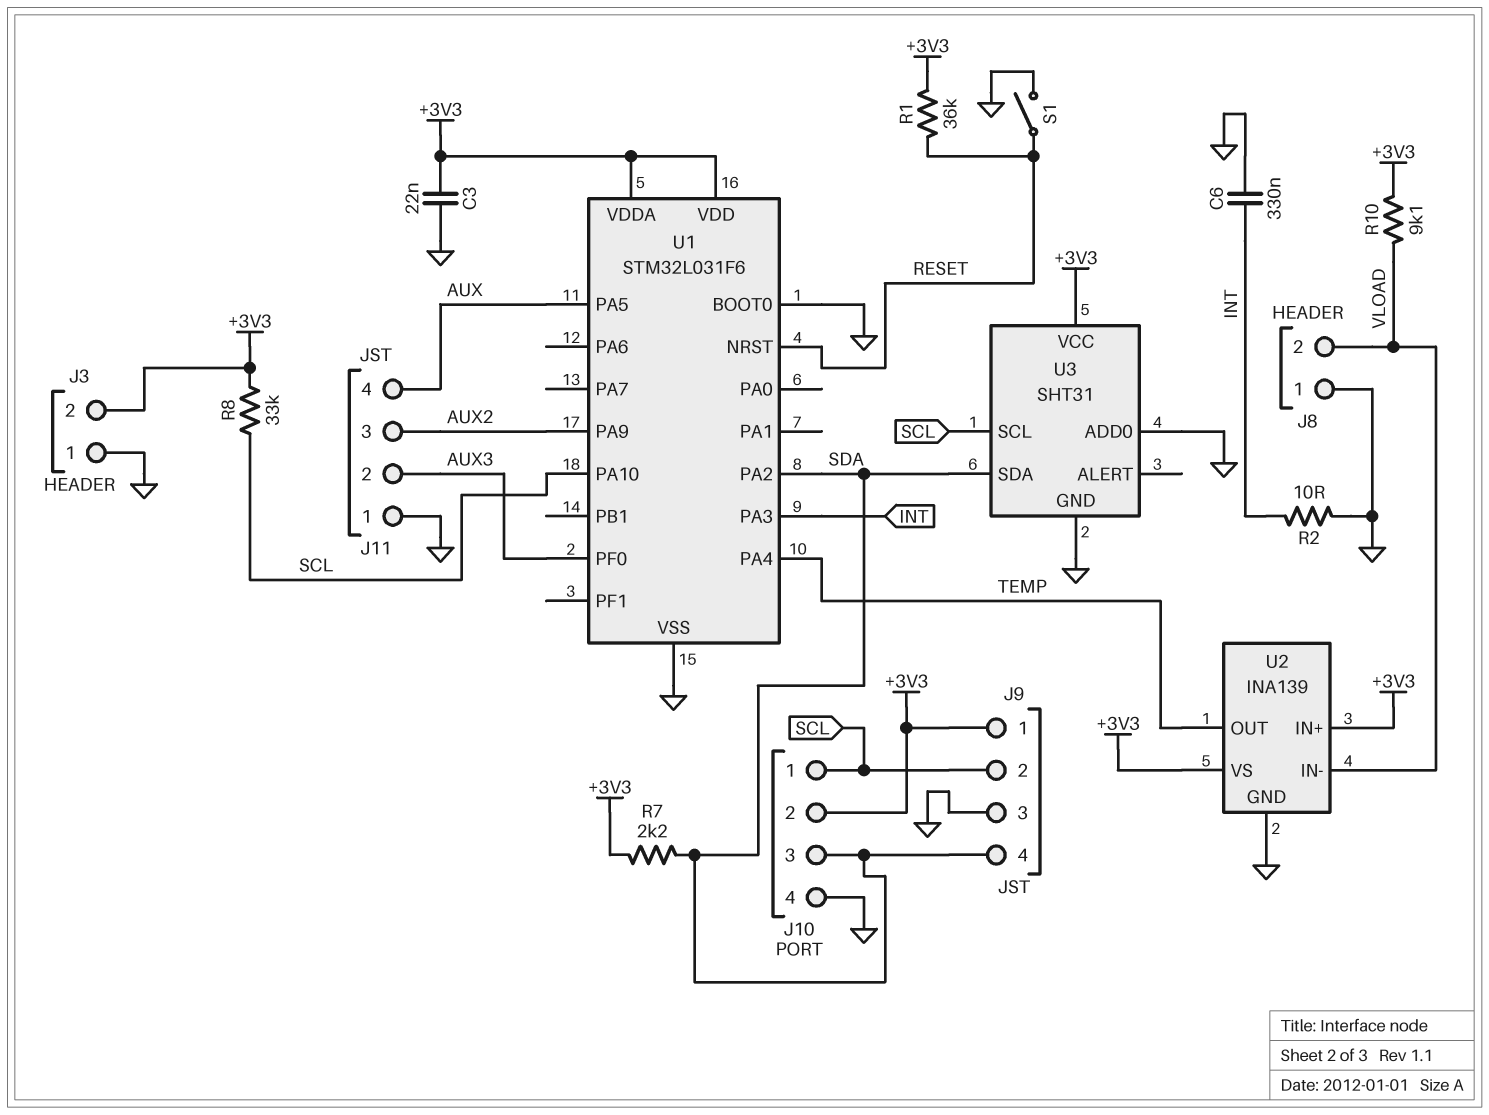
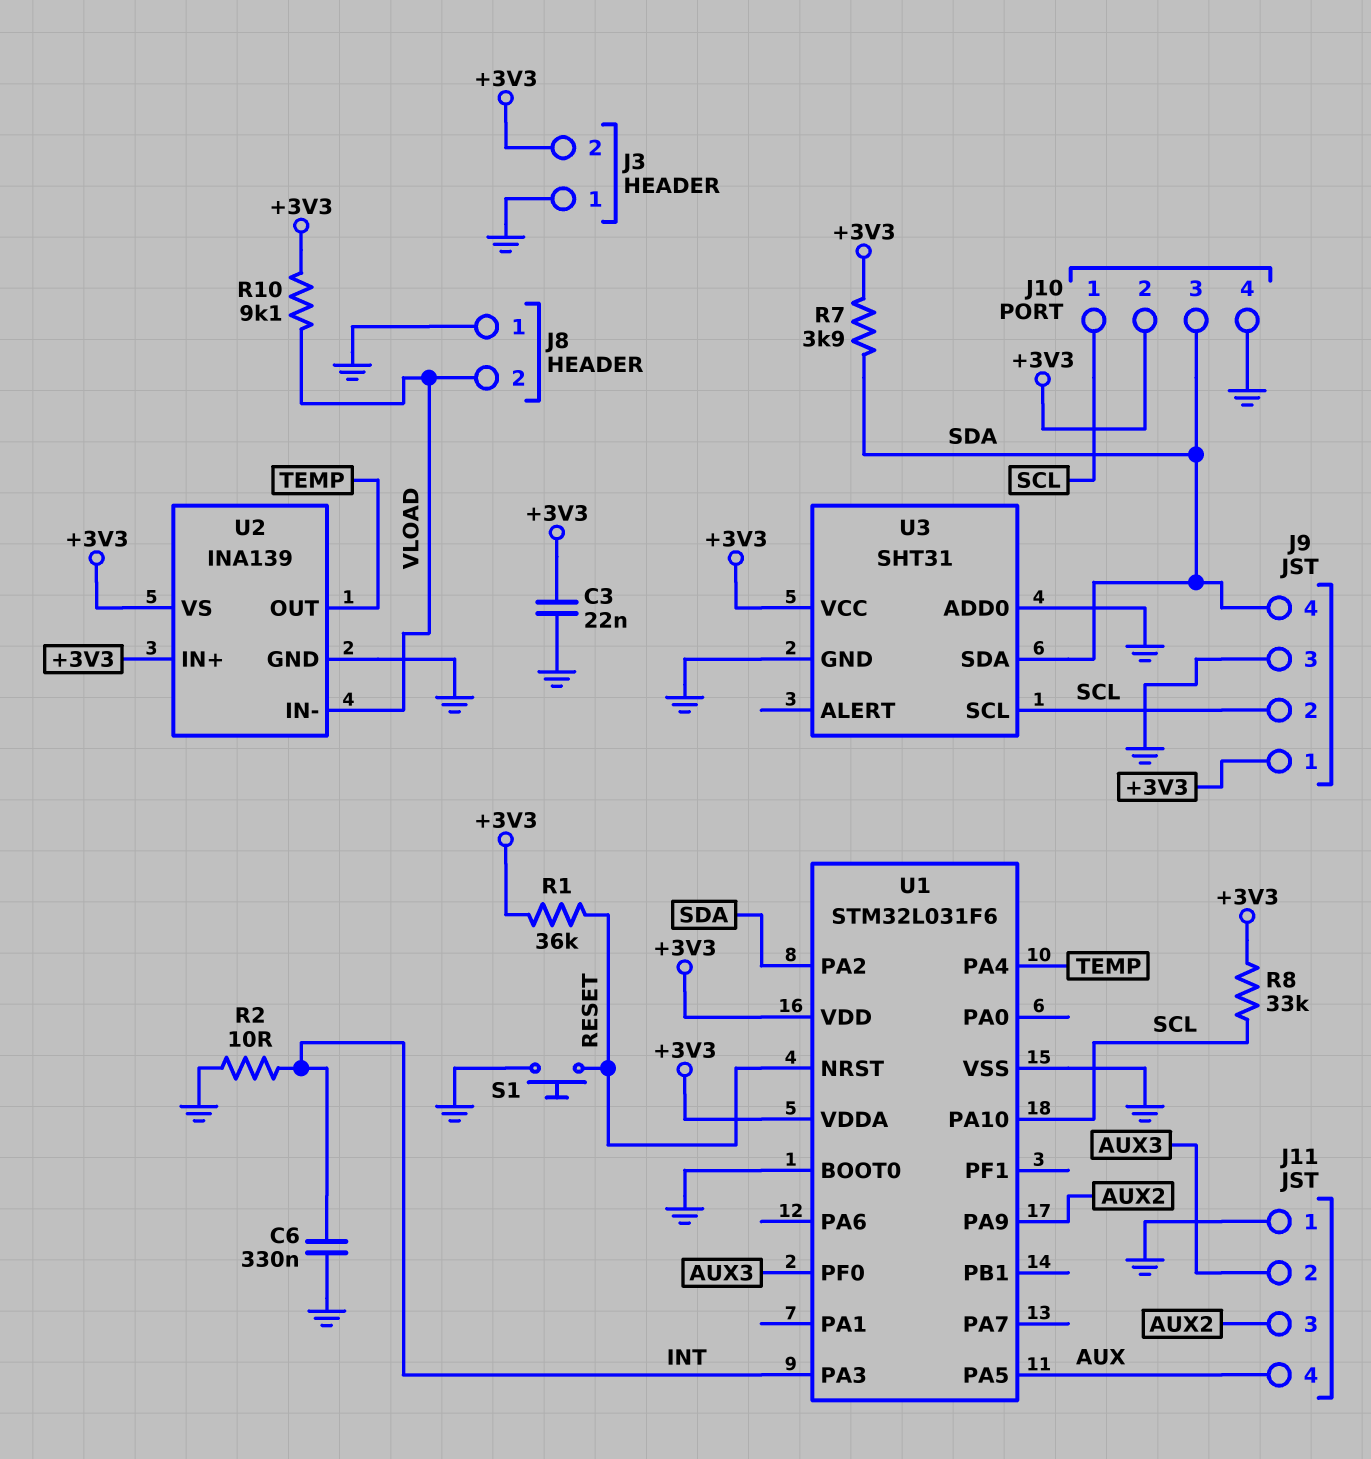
R7: 2.2k (+3V3, SDA) -> 3.9k (+3V3, SDA)
S1: switch (GND, RESET) -> button (GND, RESET)

